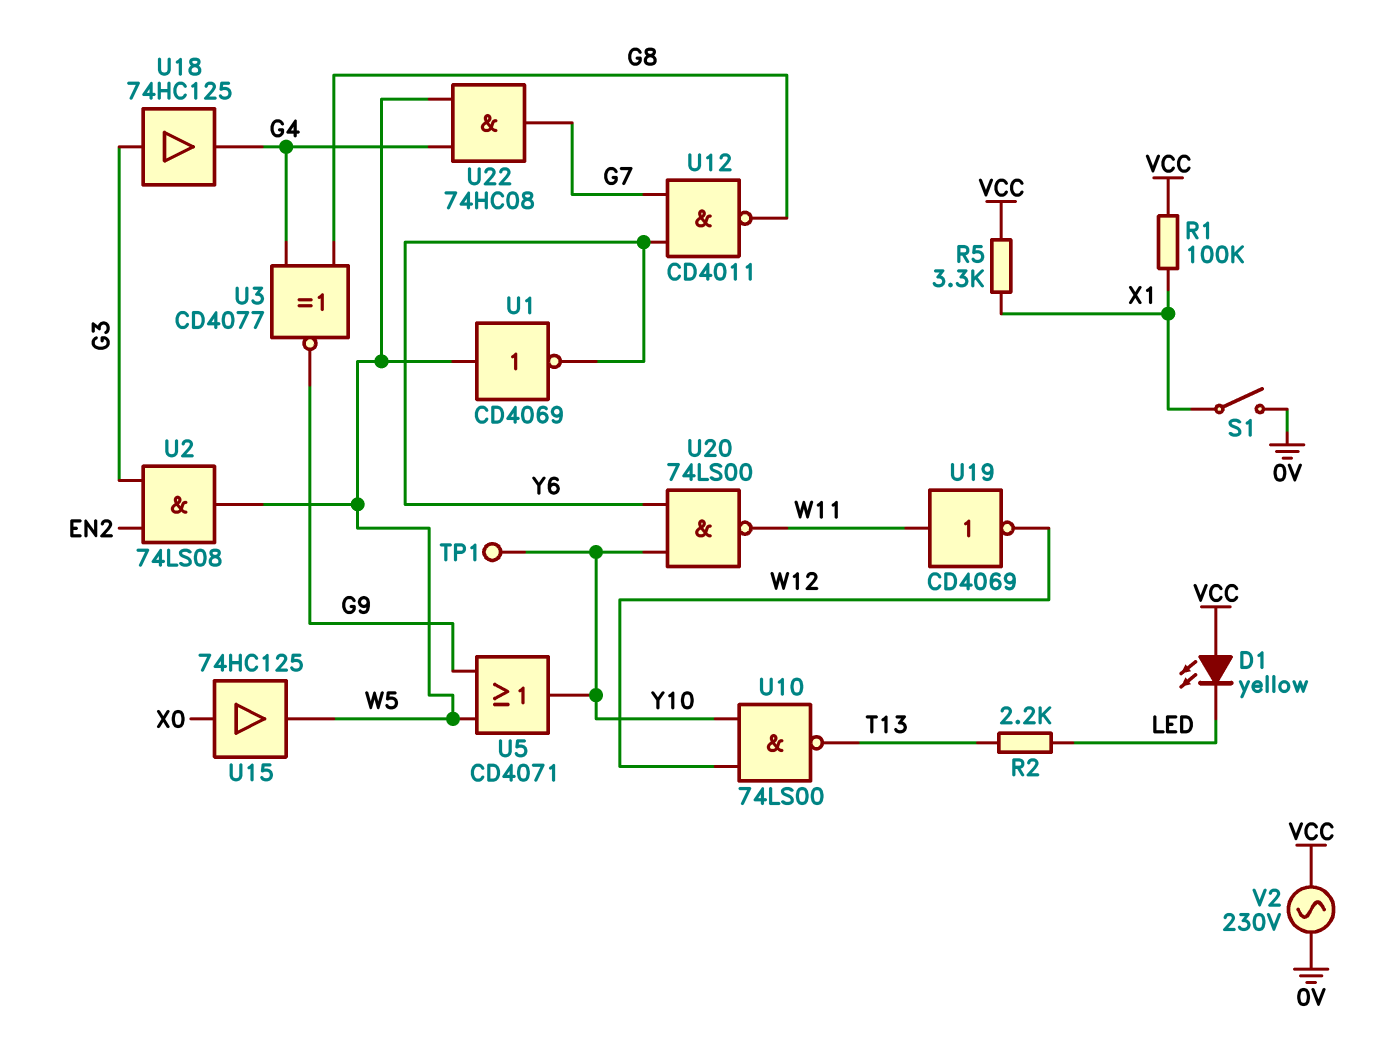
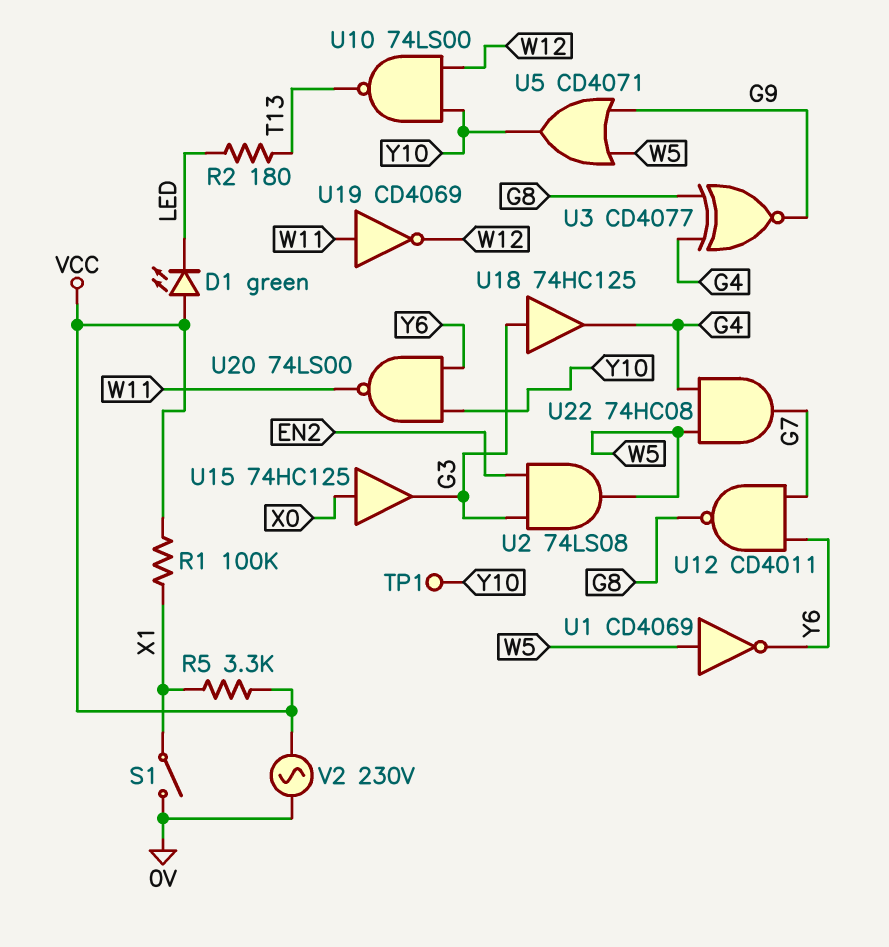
D1: LED yellow (A VCC, K LED) -> LED green (A VCC, K LED)
R2: 2.2k (LED, T13) -> 180 (LED, T13)
U15: buffer 74HC125 (in X0, out W5) -> buffer 74HC125 (in X0, out G3)

